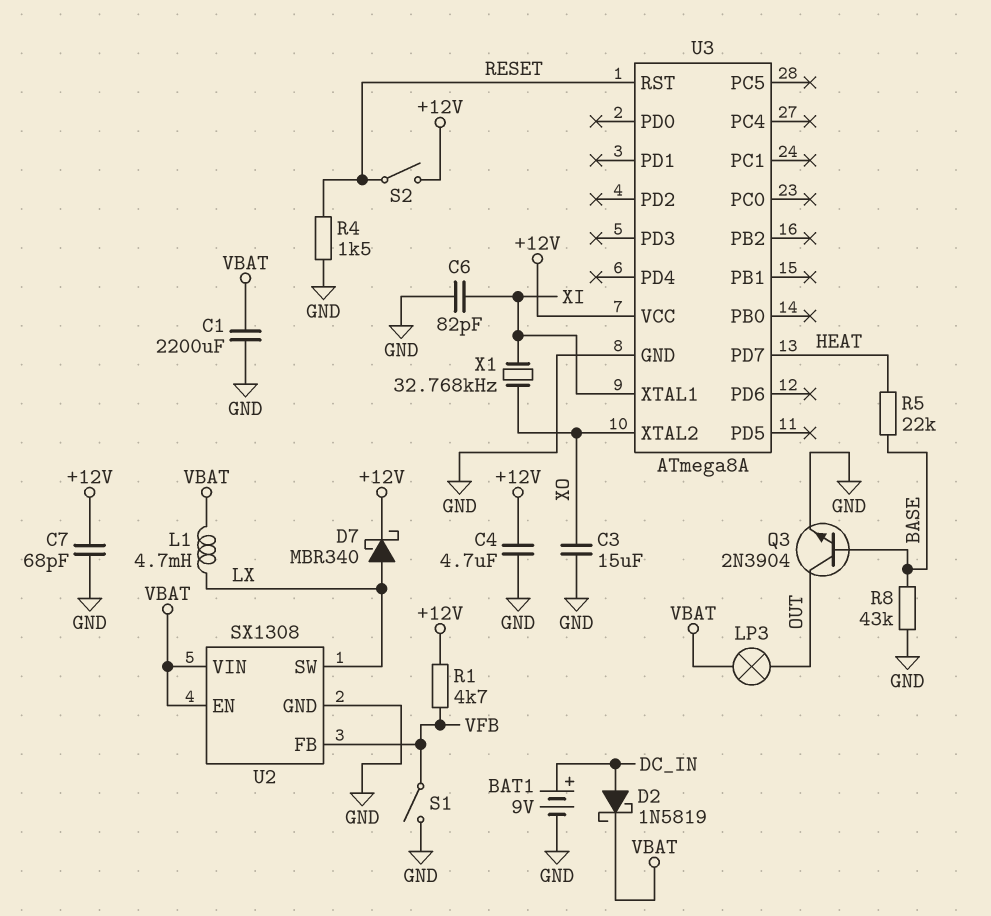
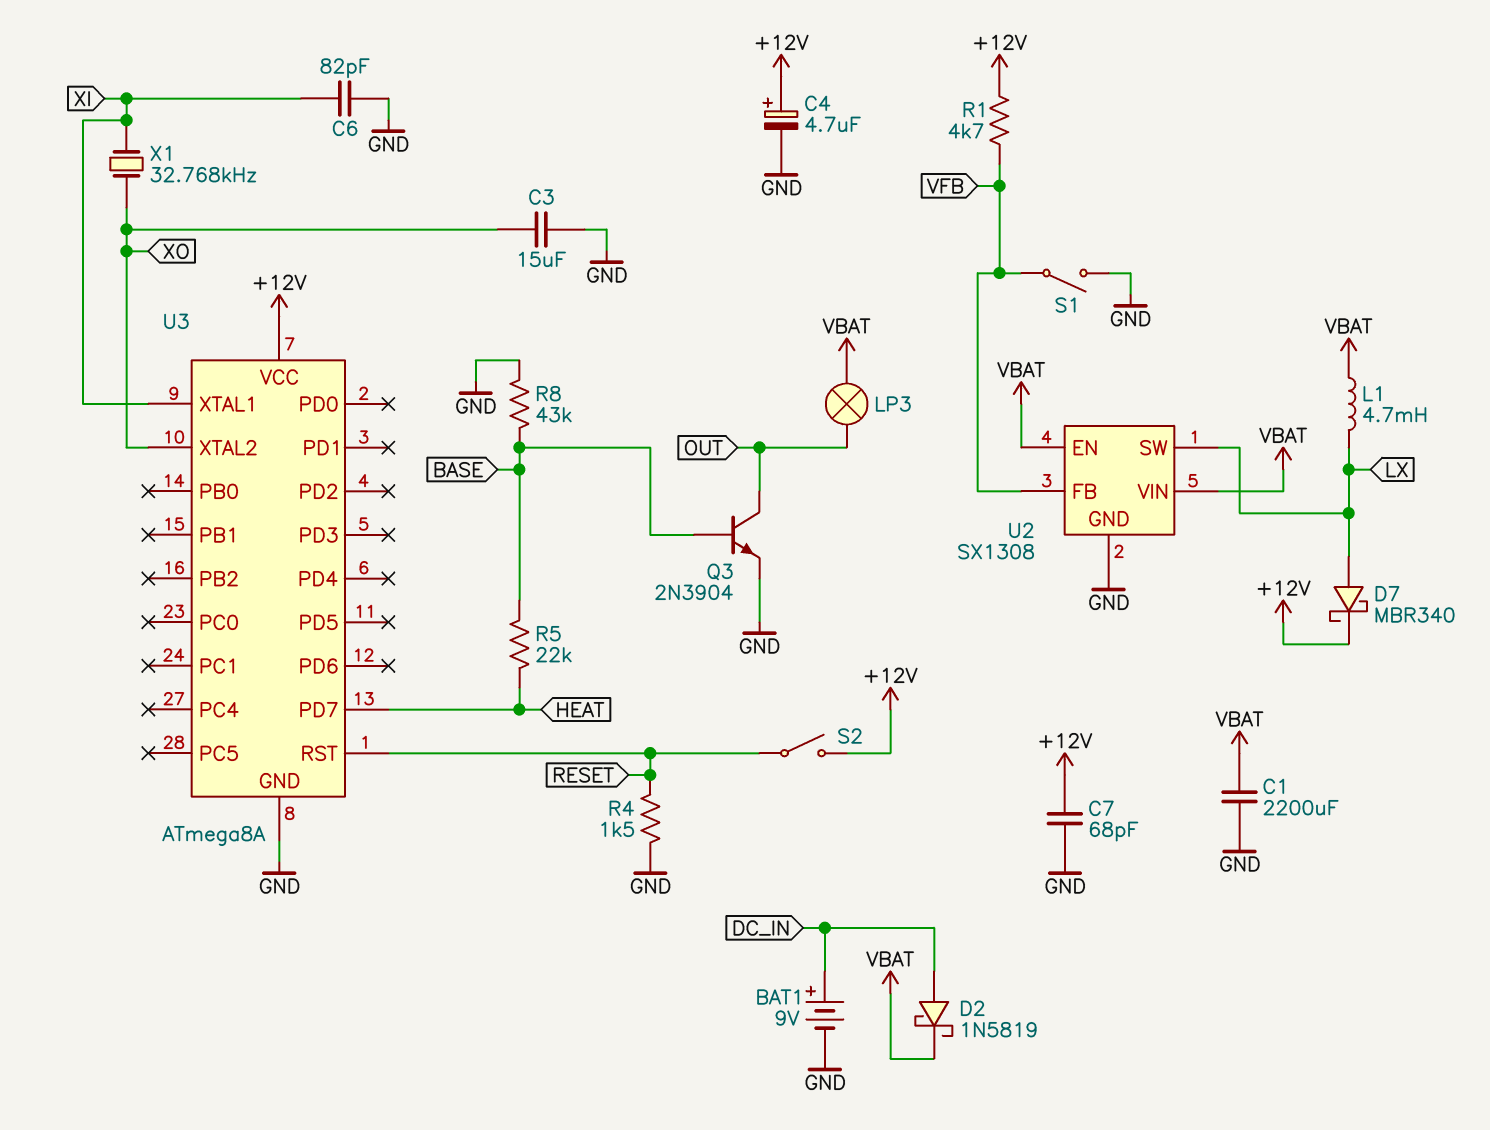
C4: 4.7uF (+12V, GND) -> 4.7uF (plus +12V, minus GND)

